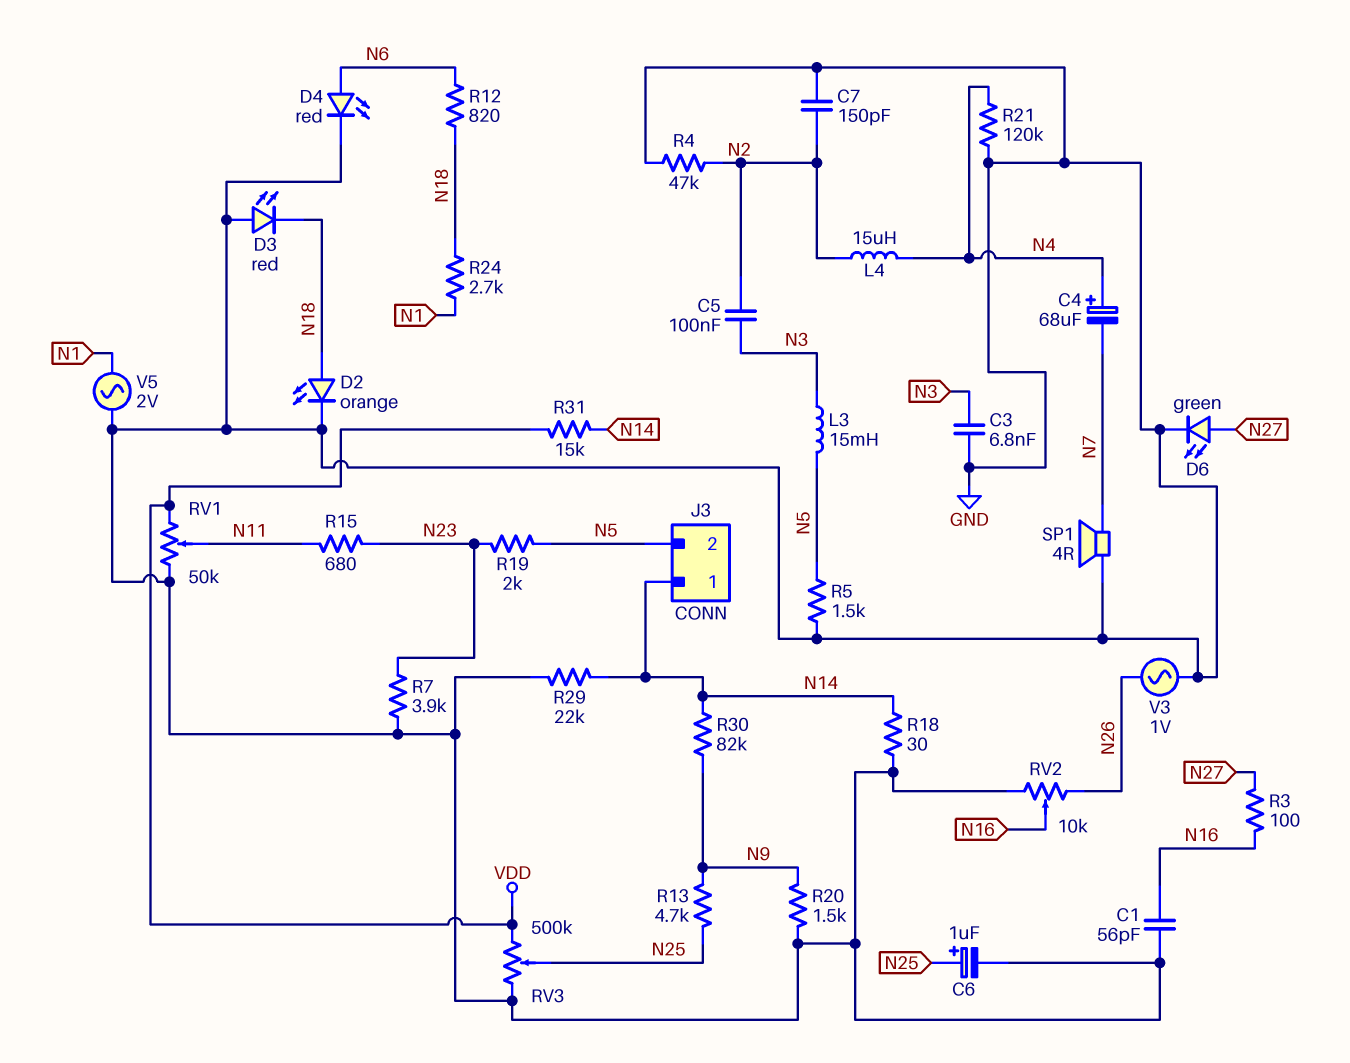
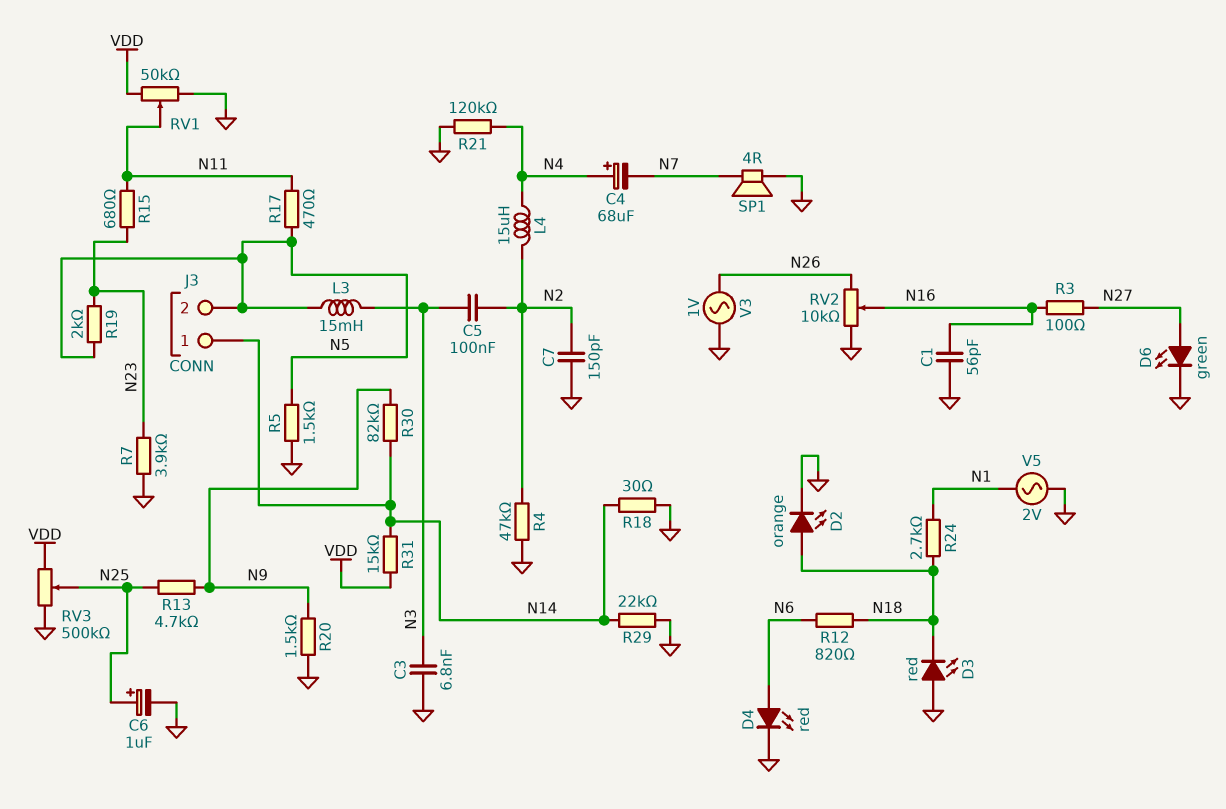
R17: none -> 470 (N5, N11)

